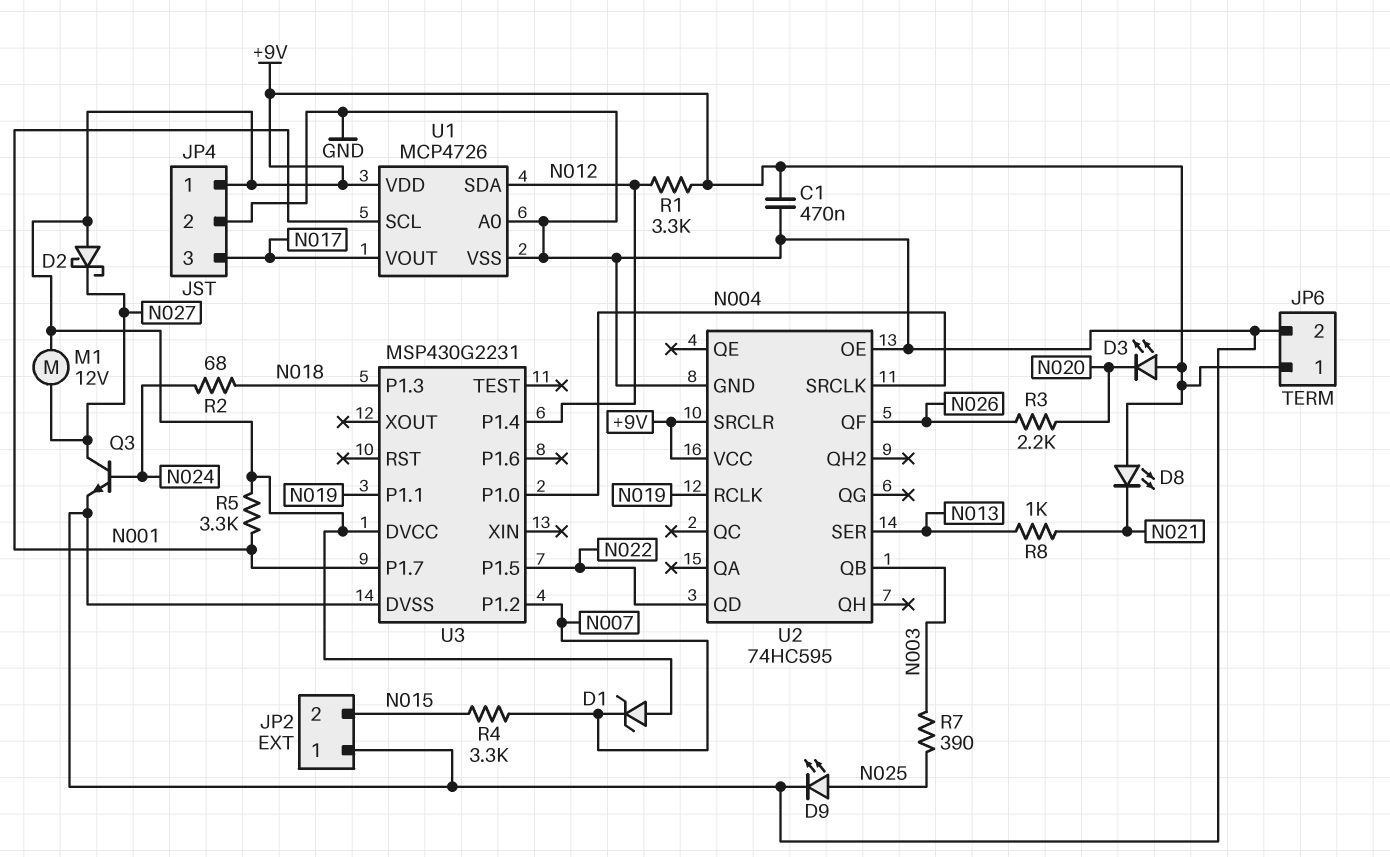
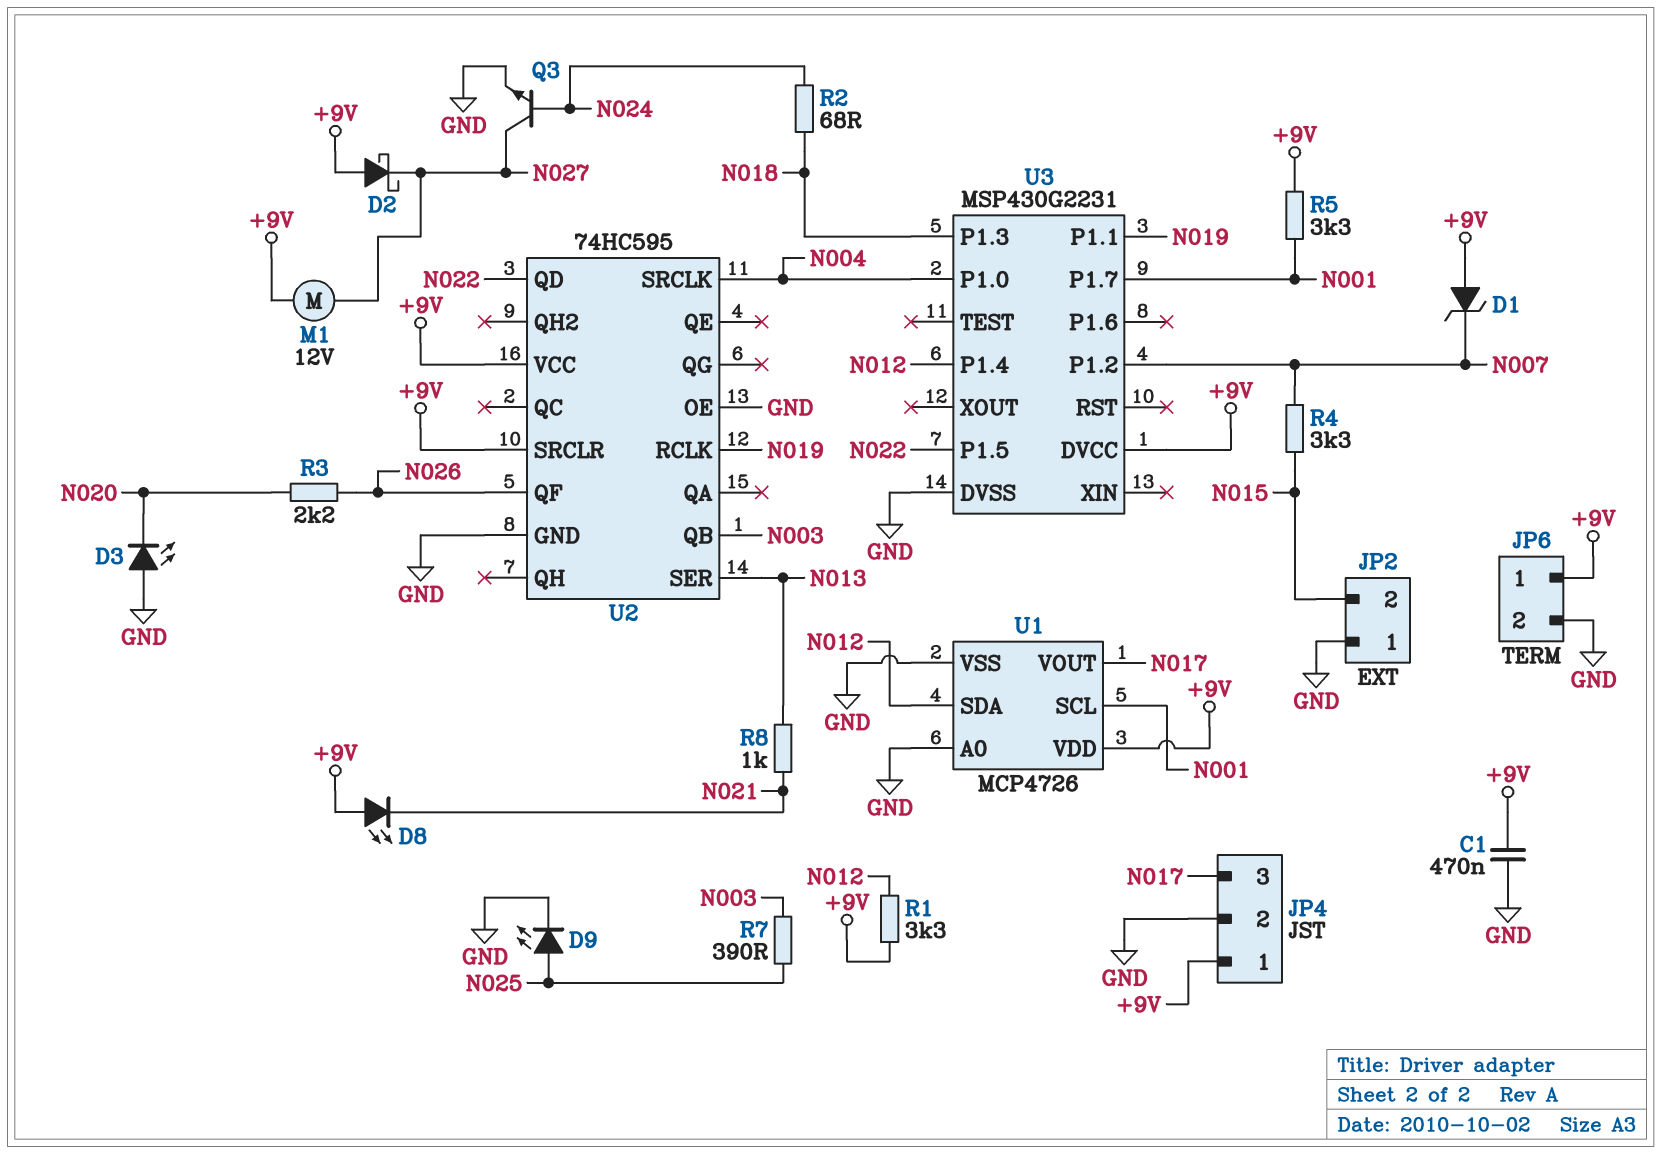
D3: LED (A +9V, K N020) -> LED (A GND, K N020)

